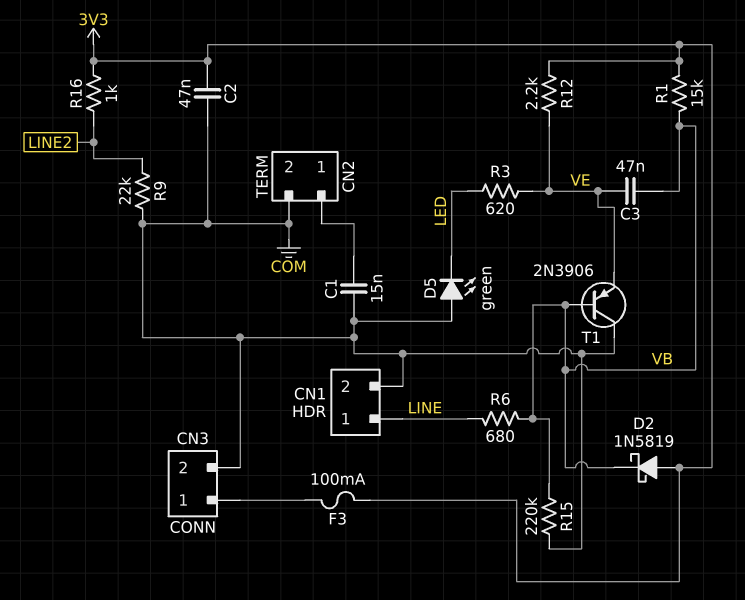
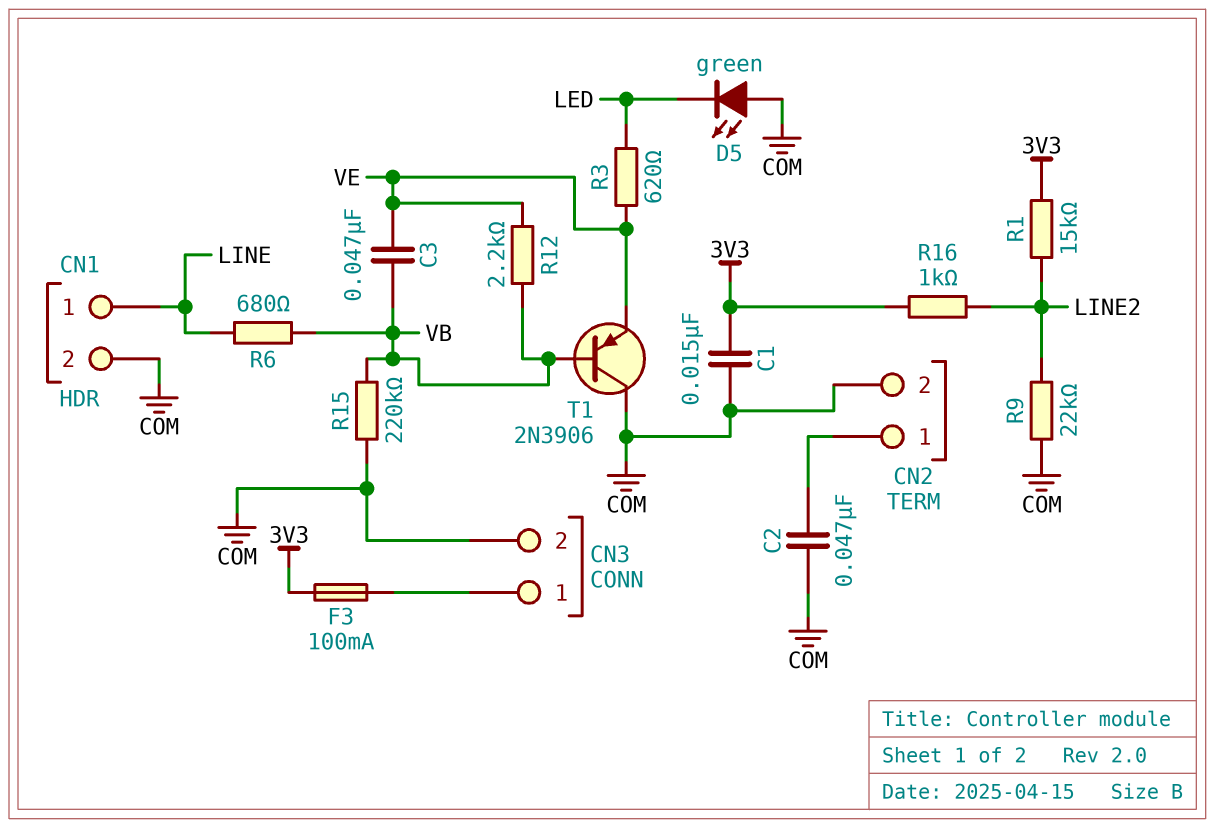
C1: 15nF (CN2/1, COM) -> 15nF (3V3, COM)
C2: 47nF (3V3, COM) -> 47nF (CN2/1, COM)
D2: schottky 1N5819 (A 3V3, K VB) -> none
R1: 15k (3V3, VB) -> 15k (3V3, LINE2)
R12: 2.2k (3V3, VE) -> 2.2k (VB, VE)

